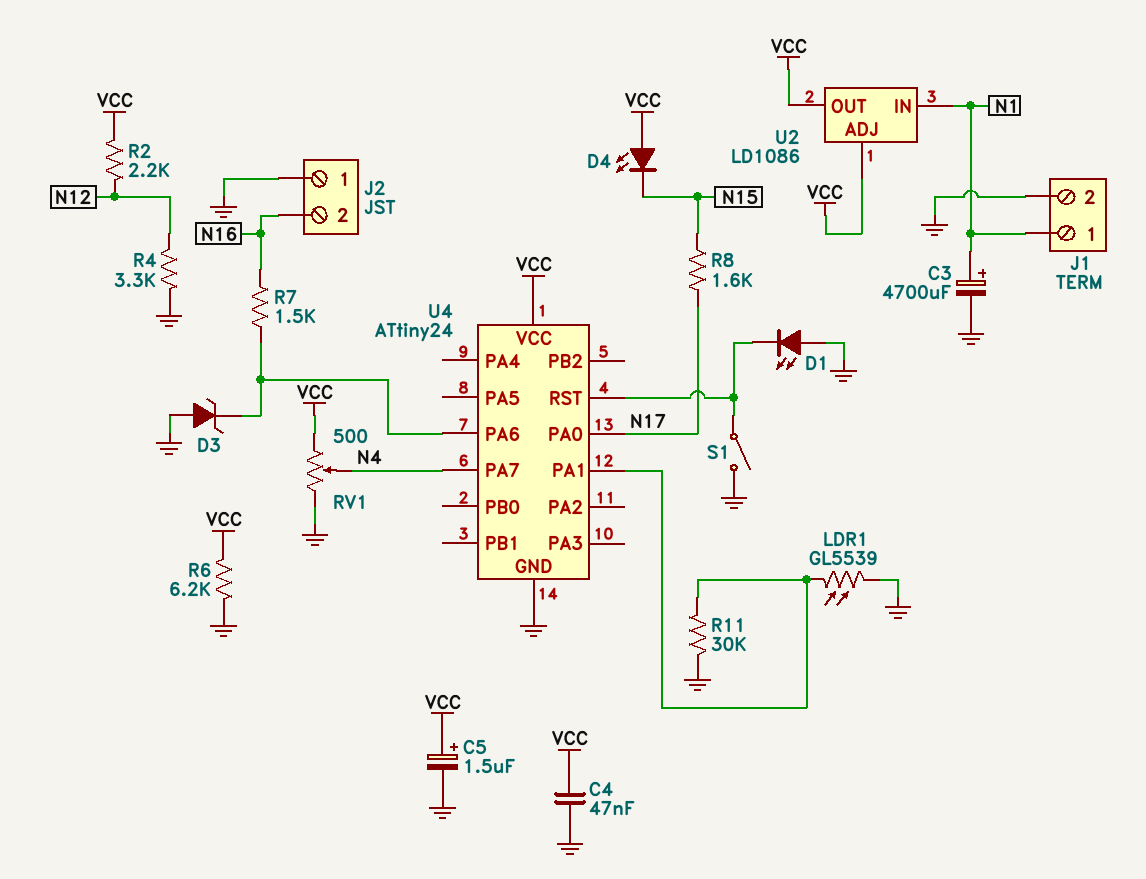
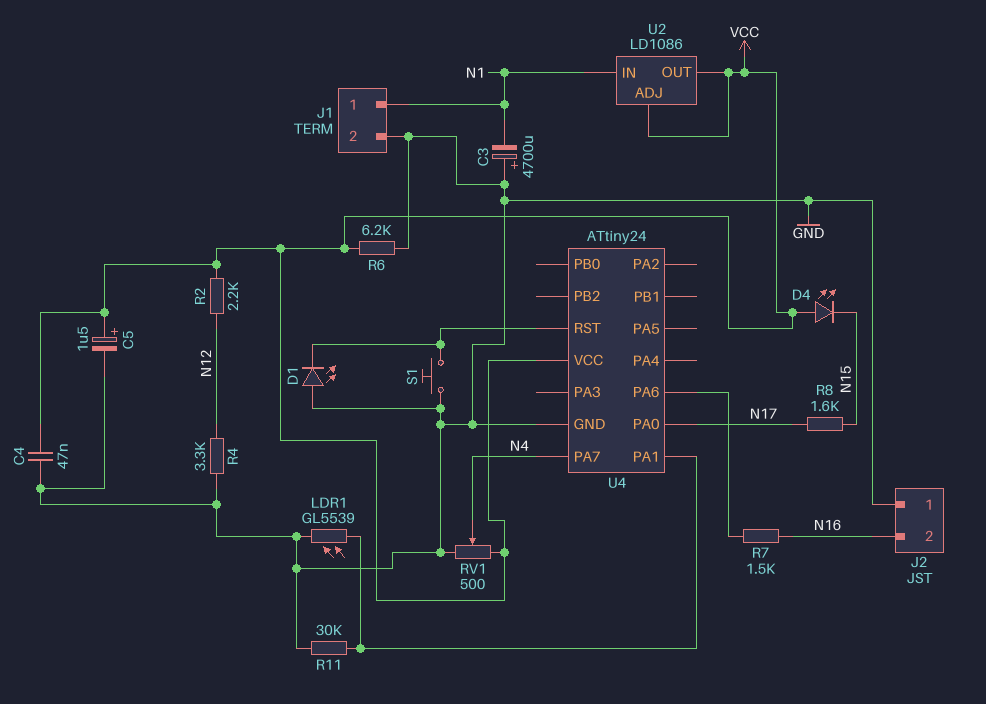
C3: 4700uF (plus N1, minus GND) -> 4700uF (plus GND, minus N1)
D3: zener (A GND, K U4/PA6) -> none
S1: switch (GND, U4/RST) -> button (GND, U4/RST)

